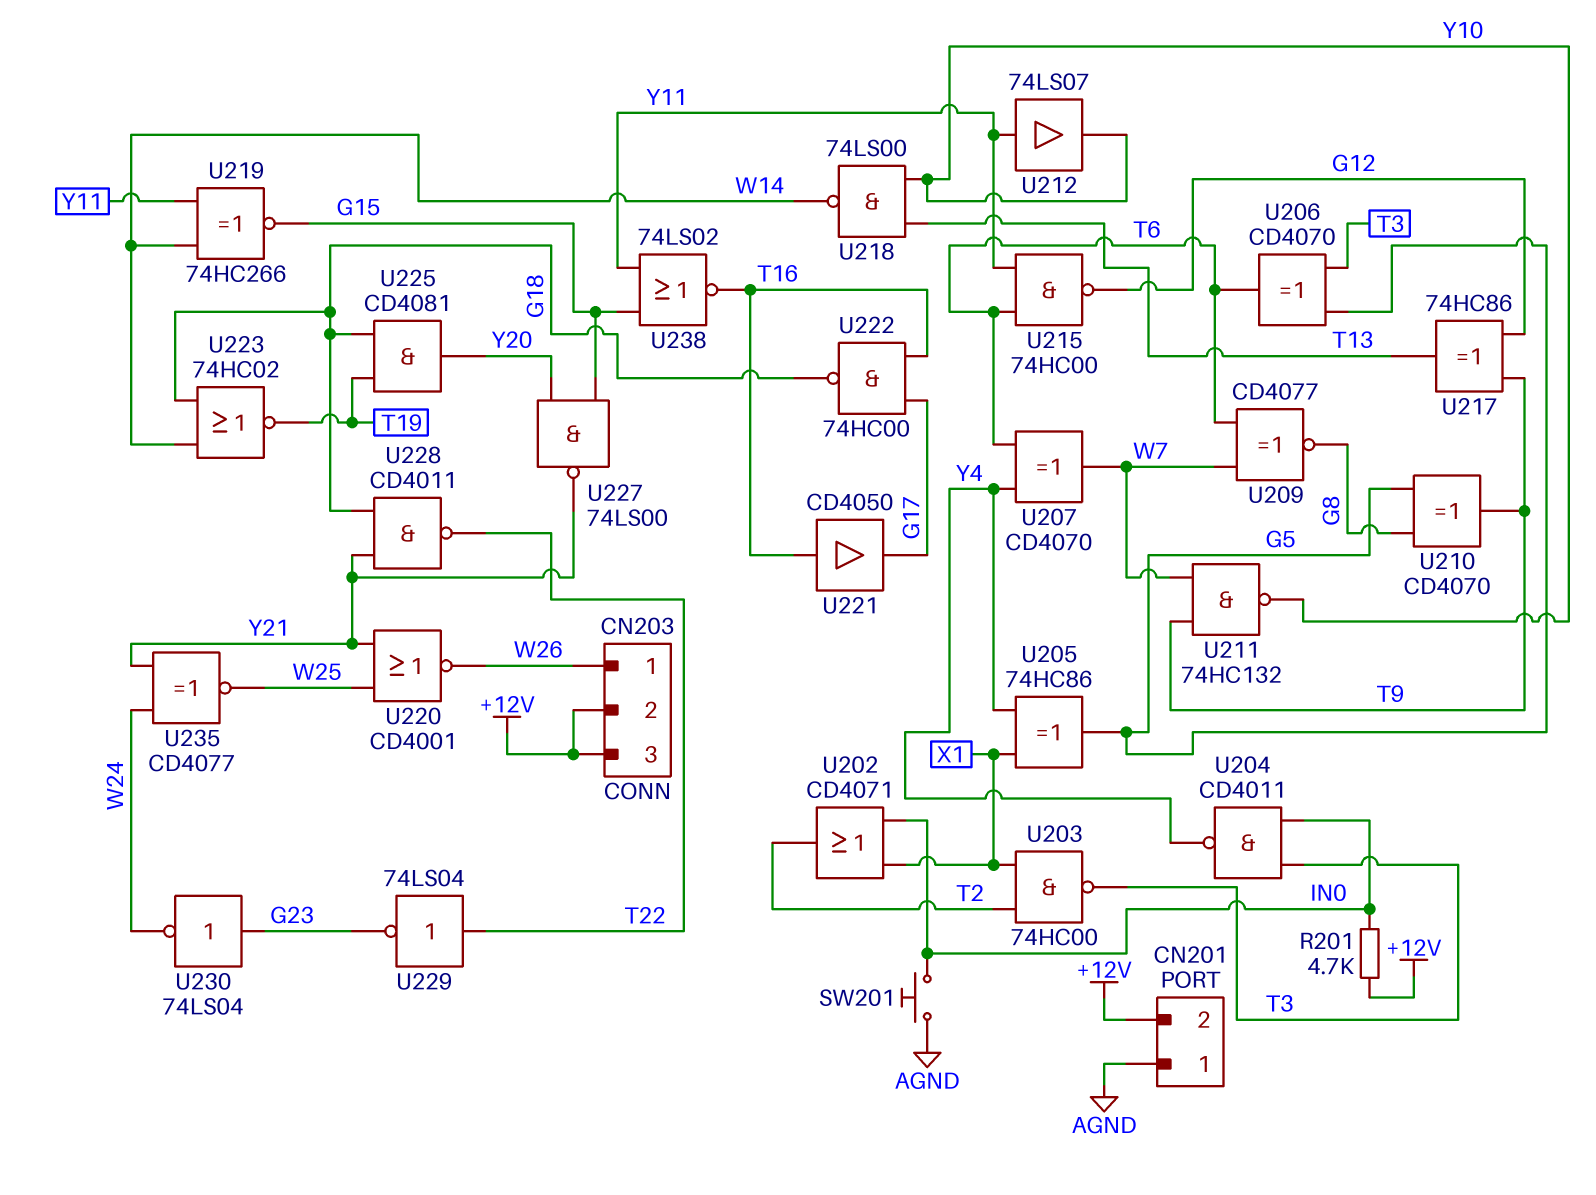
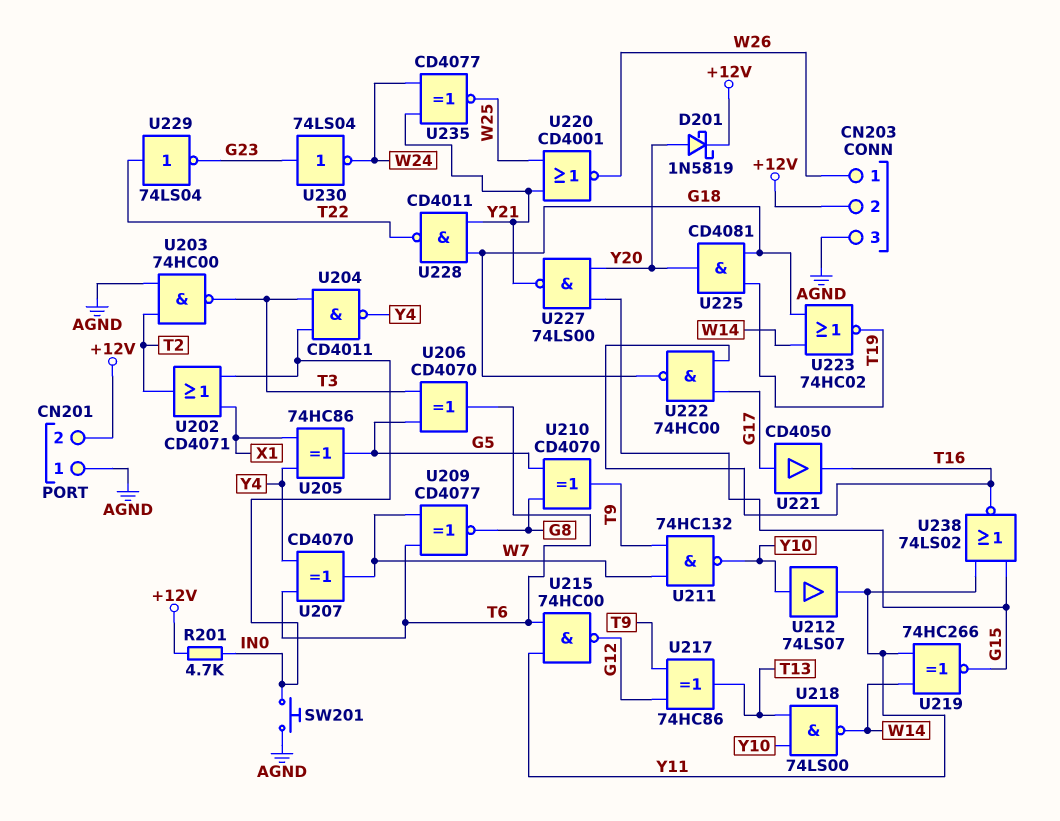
CN203 pin 3: +12V -> AGND
D201: none -> schottky 1N5819 (A Y20, K +12V)
U203: NAND 74HC00 (in T2, in X1, out T3) -> NAND 74HC00 (in AGND, in T2, out T3)
U212: buffer 74LS07 (in Y11, out Y10) -> buffer 74LS07 (in Y10, out Y11)
U221: buffer CD4050 (in T16, out G17) -> buffer CD4050 (in G17, out T16)

